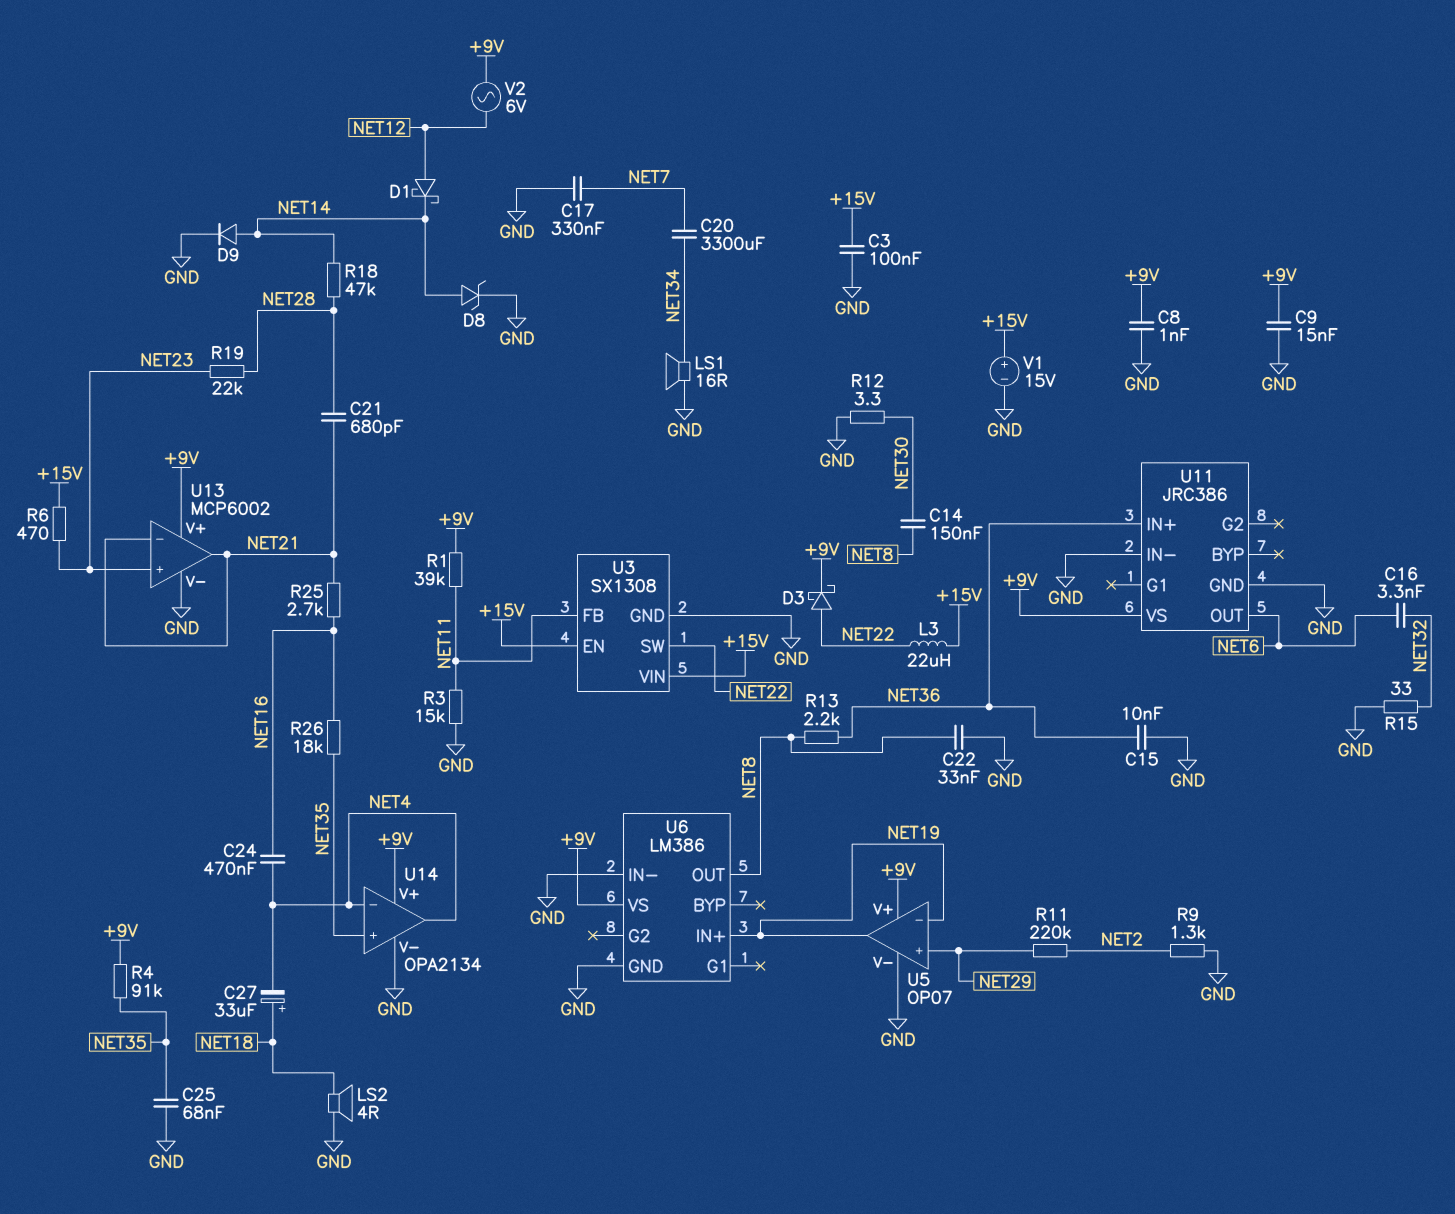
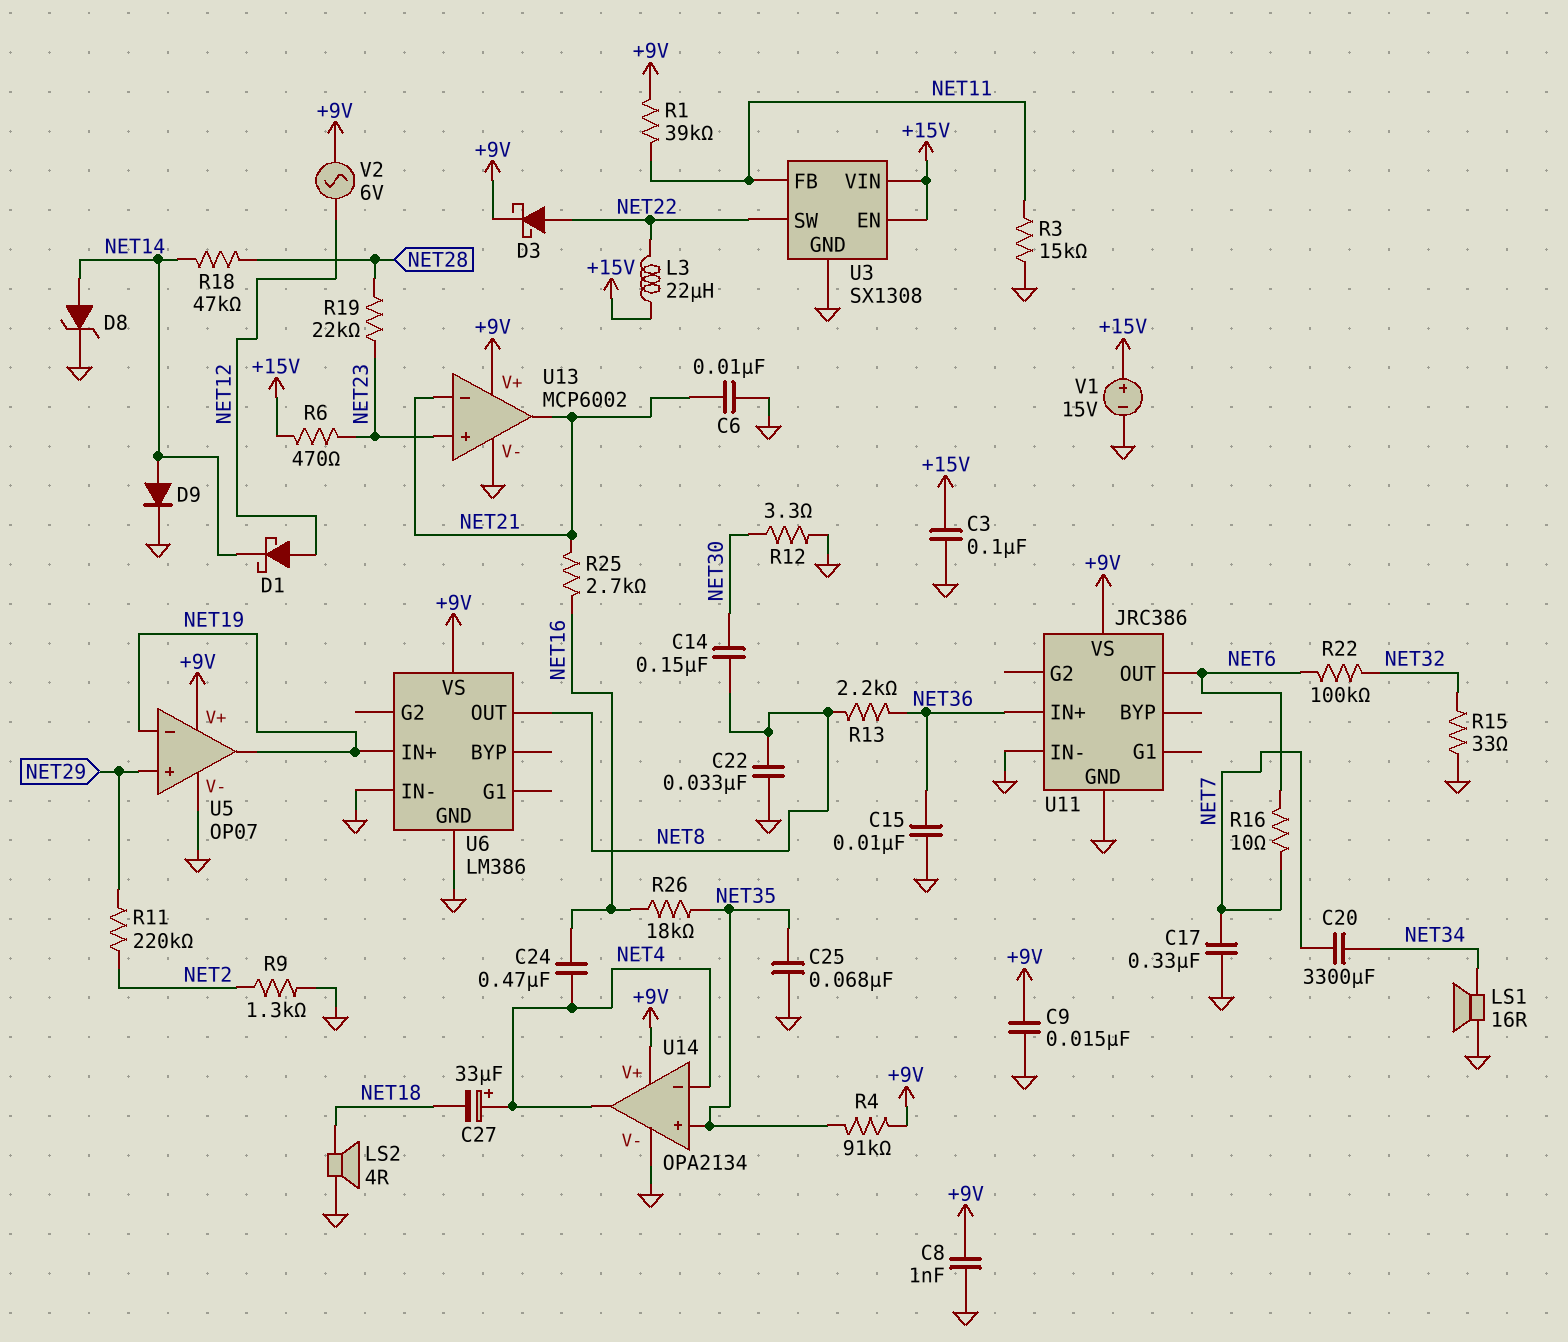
C6: none -> 10nF (GND, NET21)
C16: 3.3nF (NET6, NET32) -> none
C21: 680pF (NET21, NET28) -> none
C27: 33uF (plus NET18, minus NET4) -> 33uF (plus NET4, minus NET18)
R16: none -> 10 (NET6, NET7)
R22: none -> 100k (NET6, NET32)

